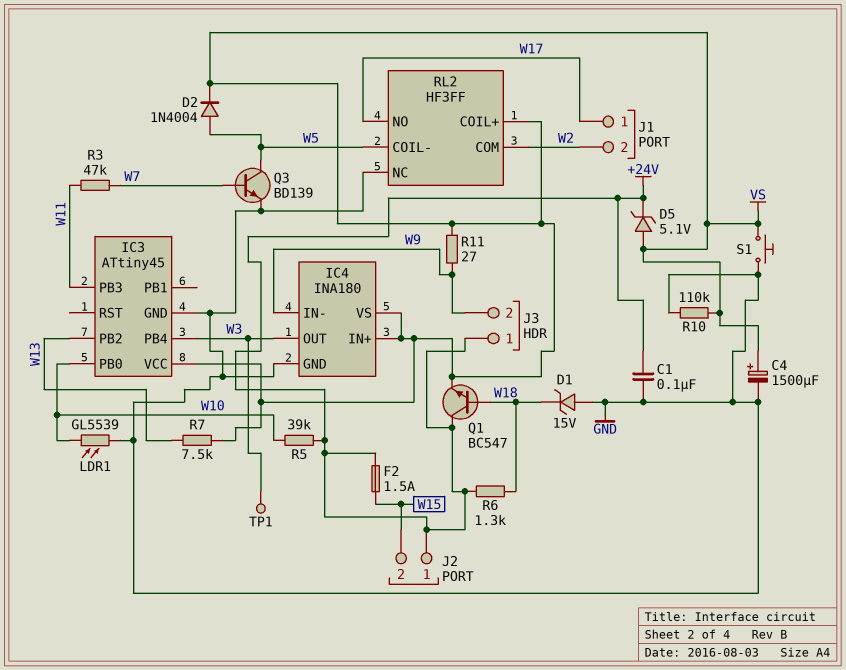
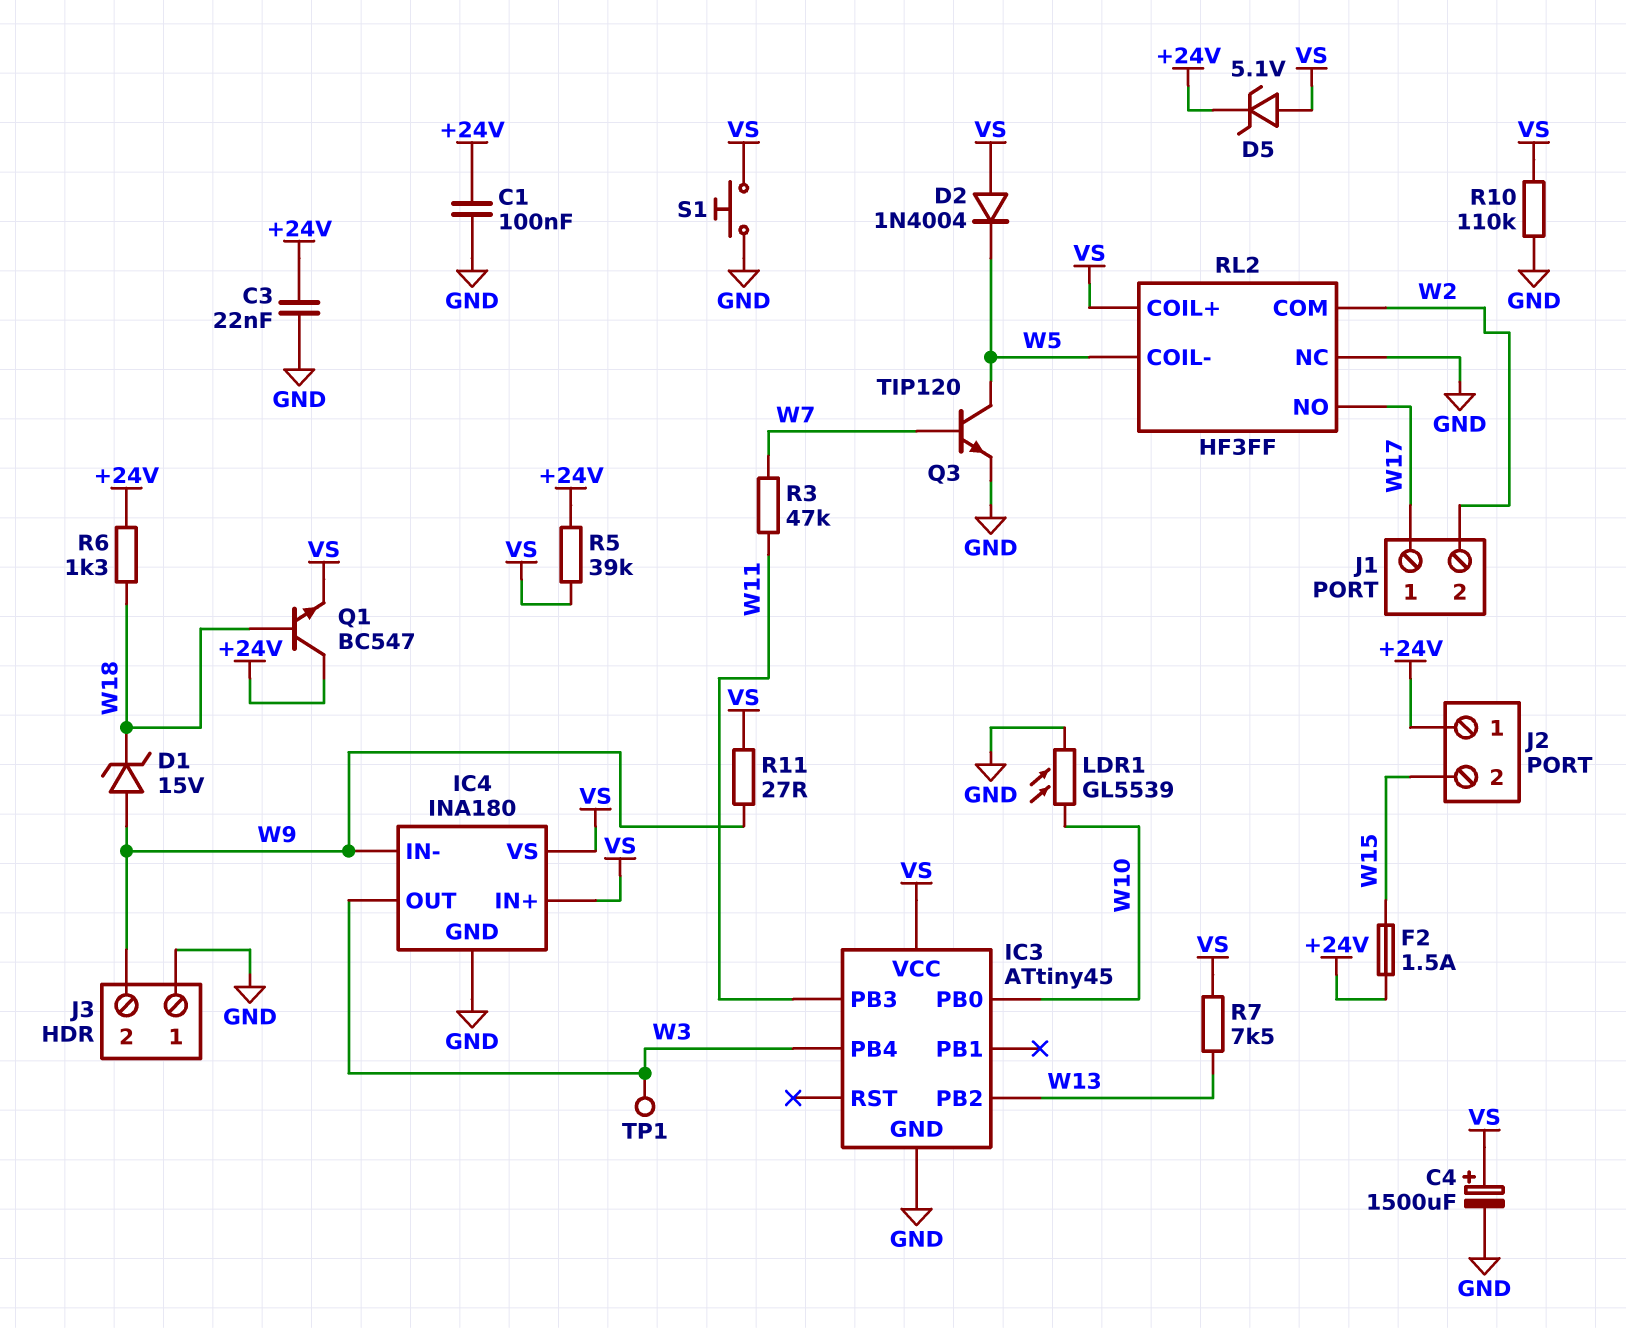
C3: none -> 22nF (+24V, GND)
D1: zener 15V (A GND, K W18) -> zener 15V (A W9, K W18)
D2: diode 1N4004 (A W5, K VS) -> diode 1N4004 (A VS, K W5)
J3 pin 1: +24V -> GND
Q3: NPN BD139 (B W7, C W5, E GND) -> NPN TIP120 (B W7, C W5, E GND)
R5: 39k (+24V, W10) -> 39k (+24V, VS)

